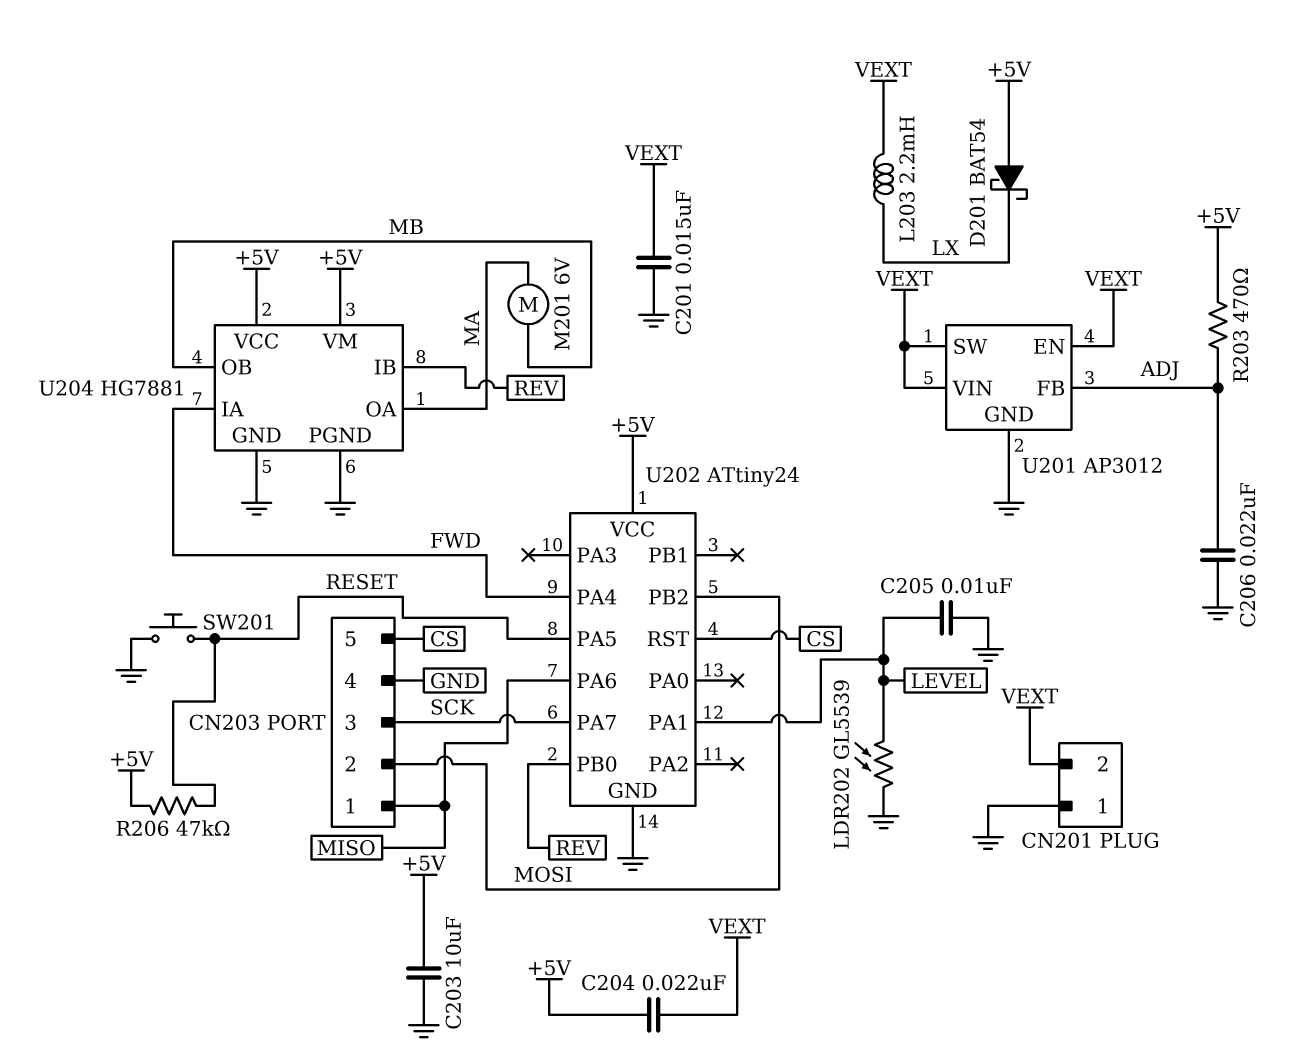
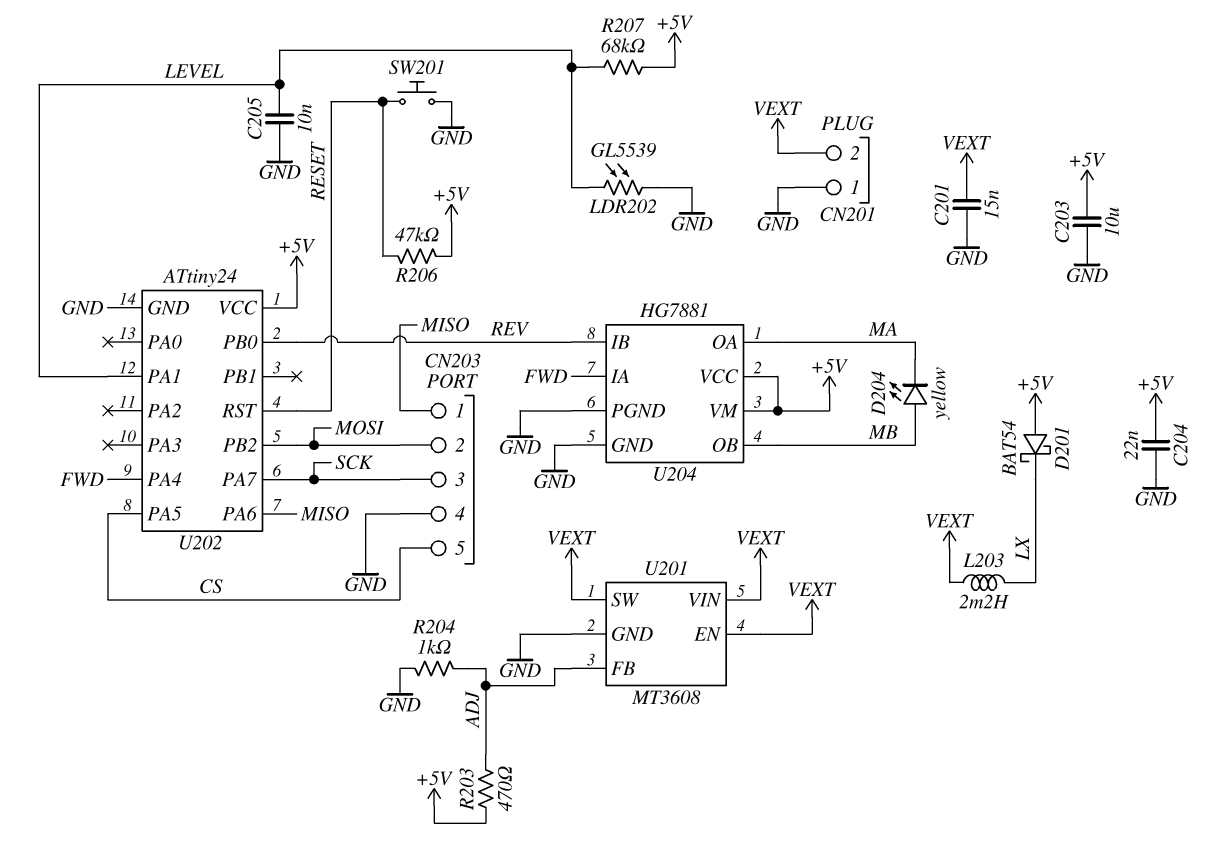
C204: 22nF (+5V, VEXT) -> 22nF (+5V, GND)
C206: 22nF (ADJ, GND) -> none
D204: none -> LED yellow (A MB, K MA)
M201: motor 6V (MA, MB) -> none
R204: none -> 1k (ADJ, GND)
R207: none -> 68k (+5V, LEVEL)
U201: AP3012 -> MT3608
U202 pin PA5: RESET -> CS
U202 pin RST: CS -> RESET

